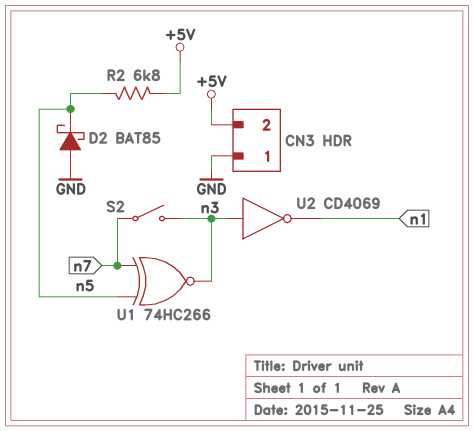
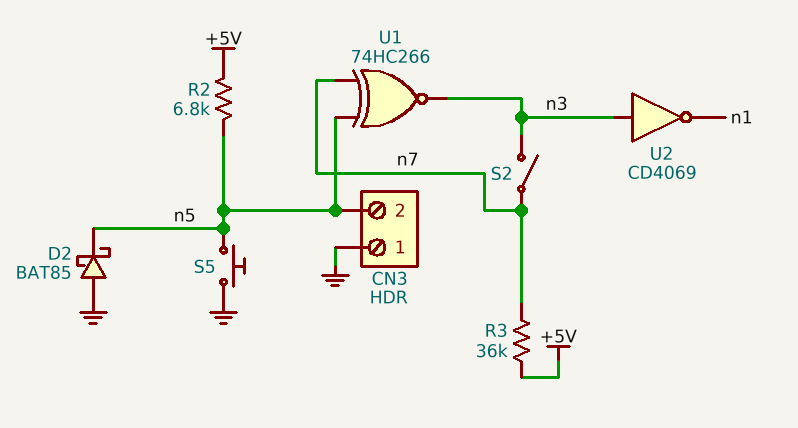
CN3 pin 2: +5V -> n5
R3: none -> 36k (+5V, n7)
S5: none -> button (GND, n5)

